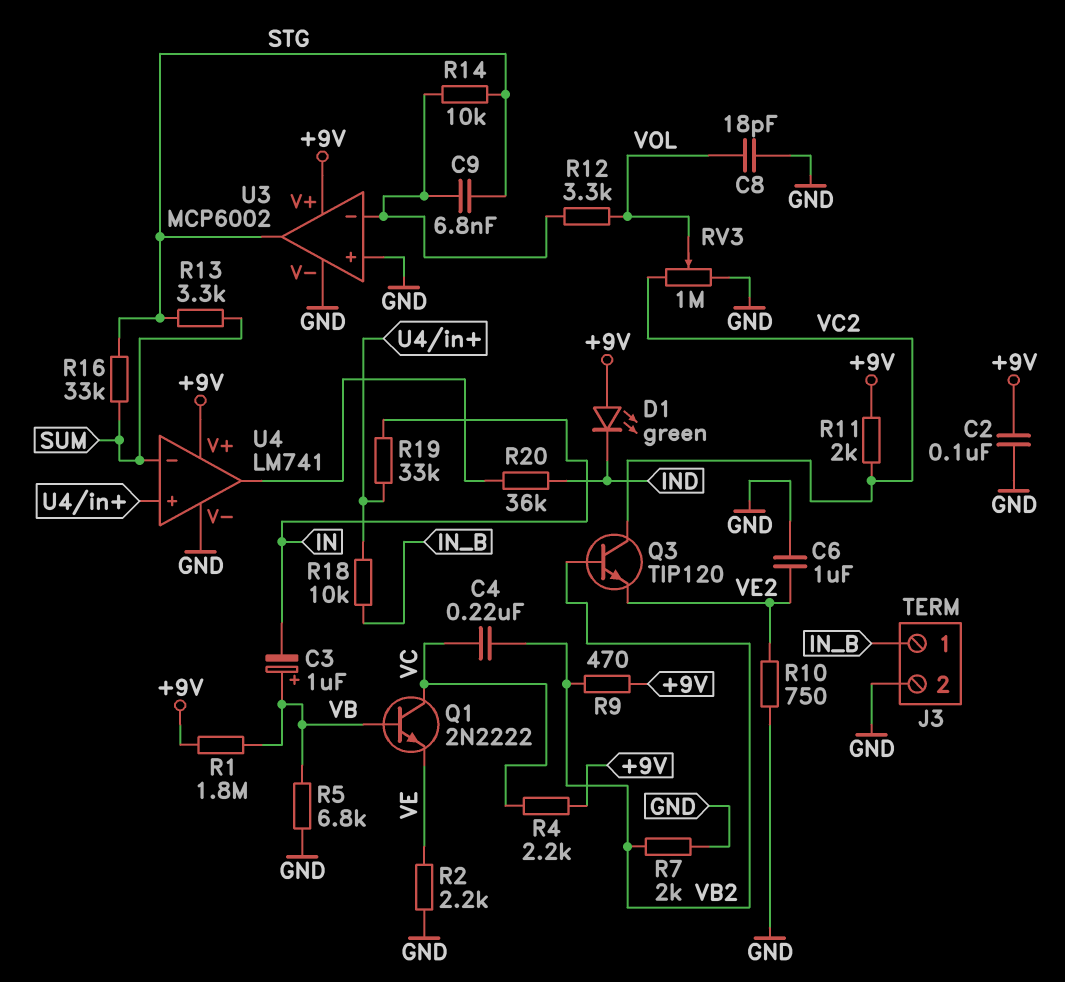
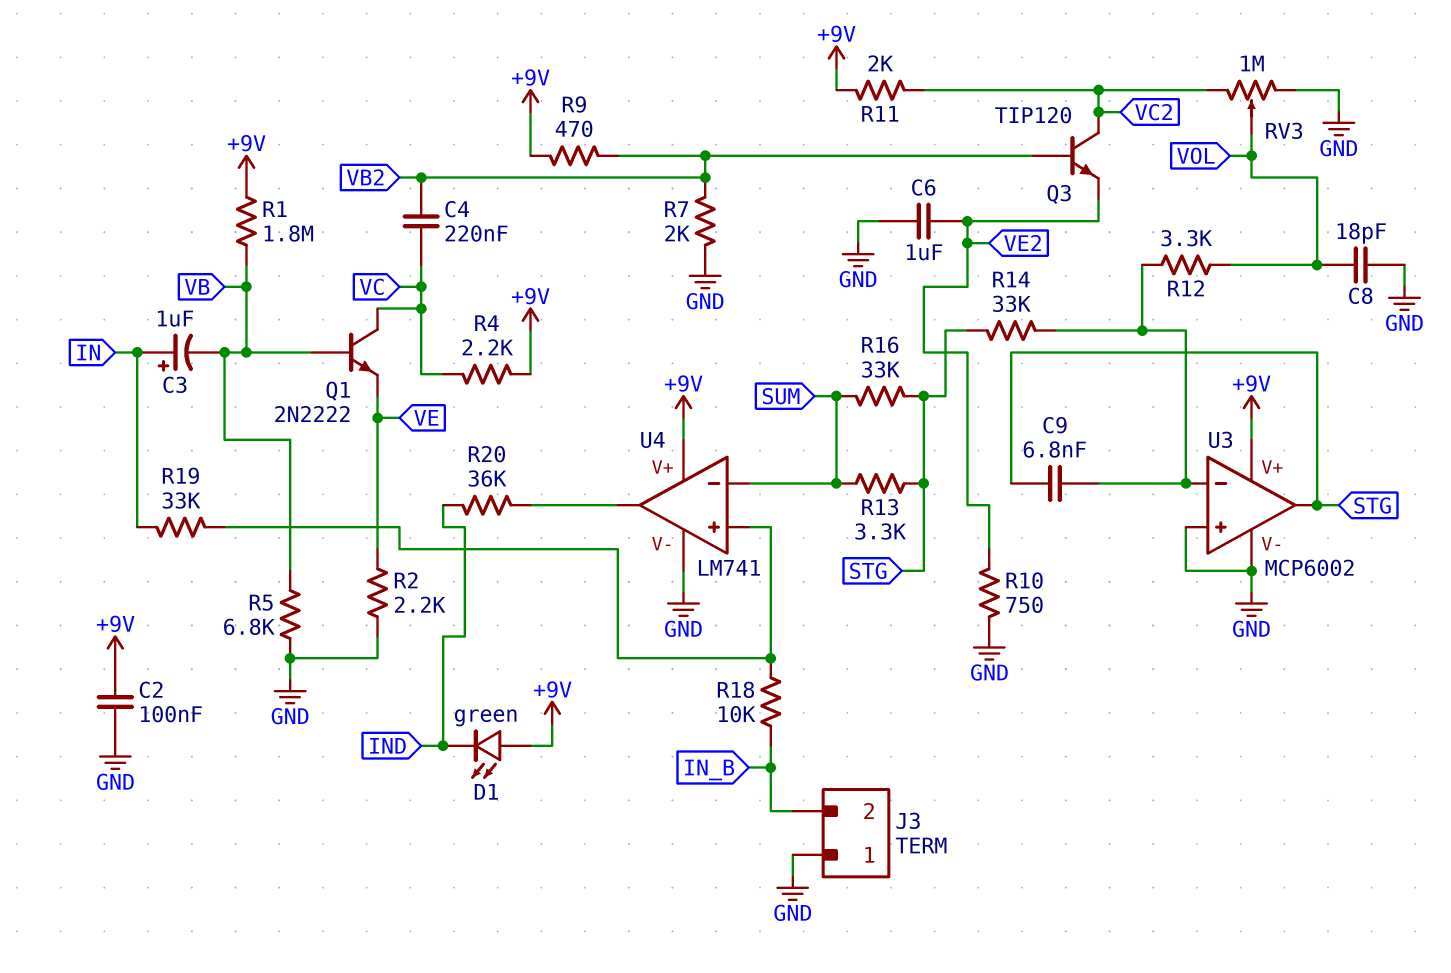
C3: 1uF (plus VB, minus IN) -> 1uF (plus IN, minus VB)
J3 pin 1: IN_B -> GND
J3 pin 2: GND -> IN_B
R14: 10k (STG, U3/in-) -> 33k (STG, U3/in-)

